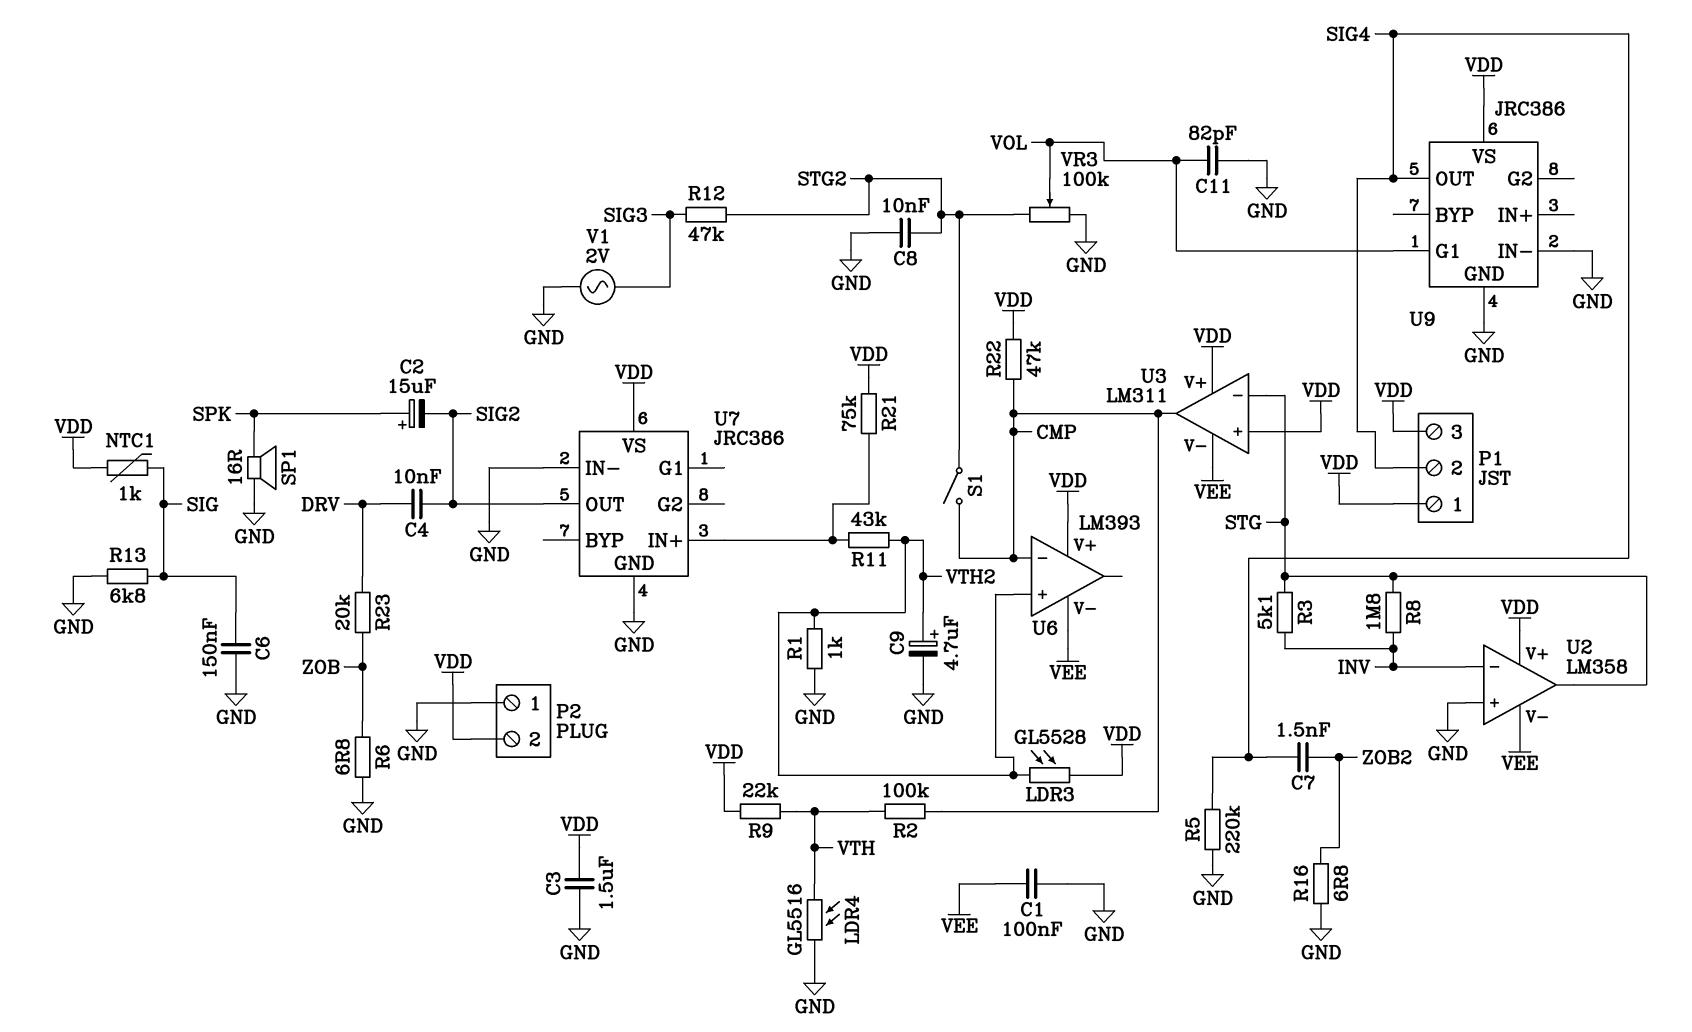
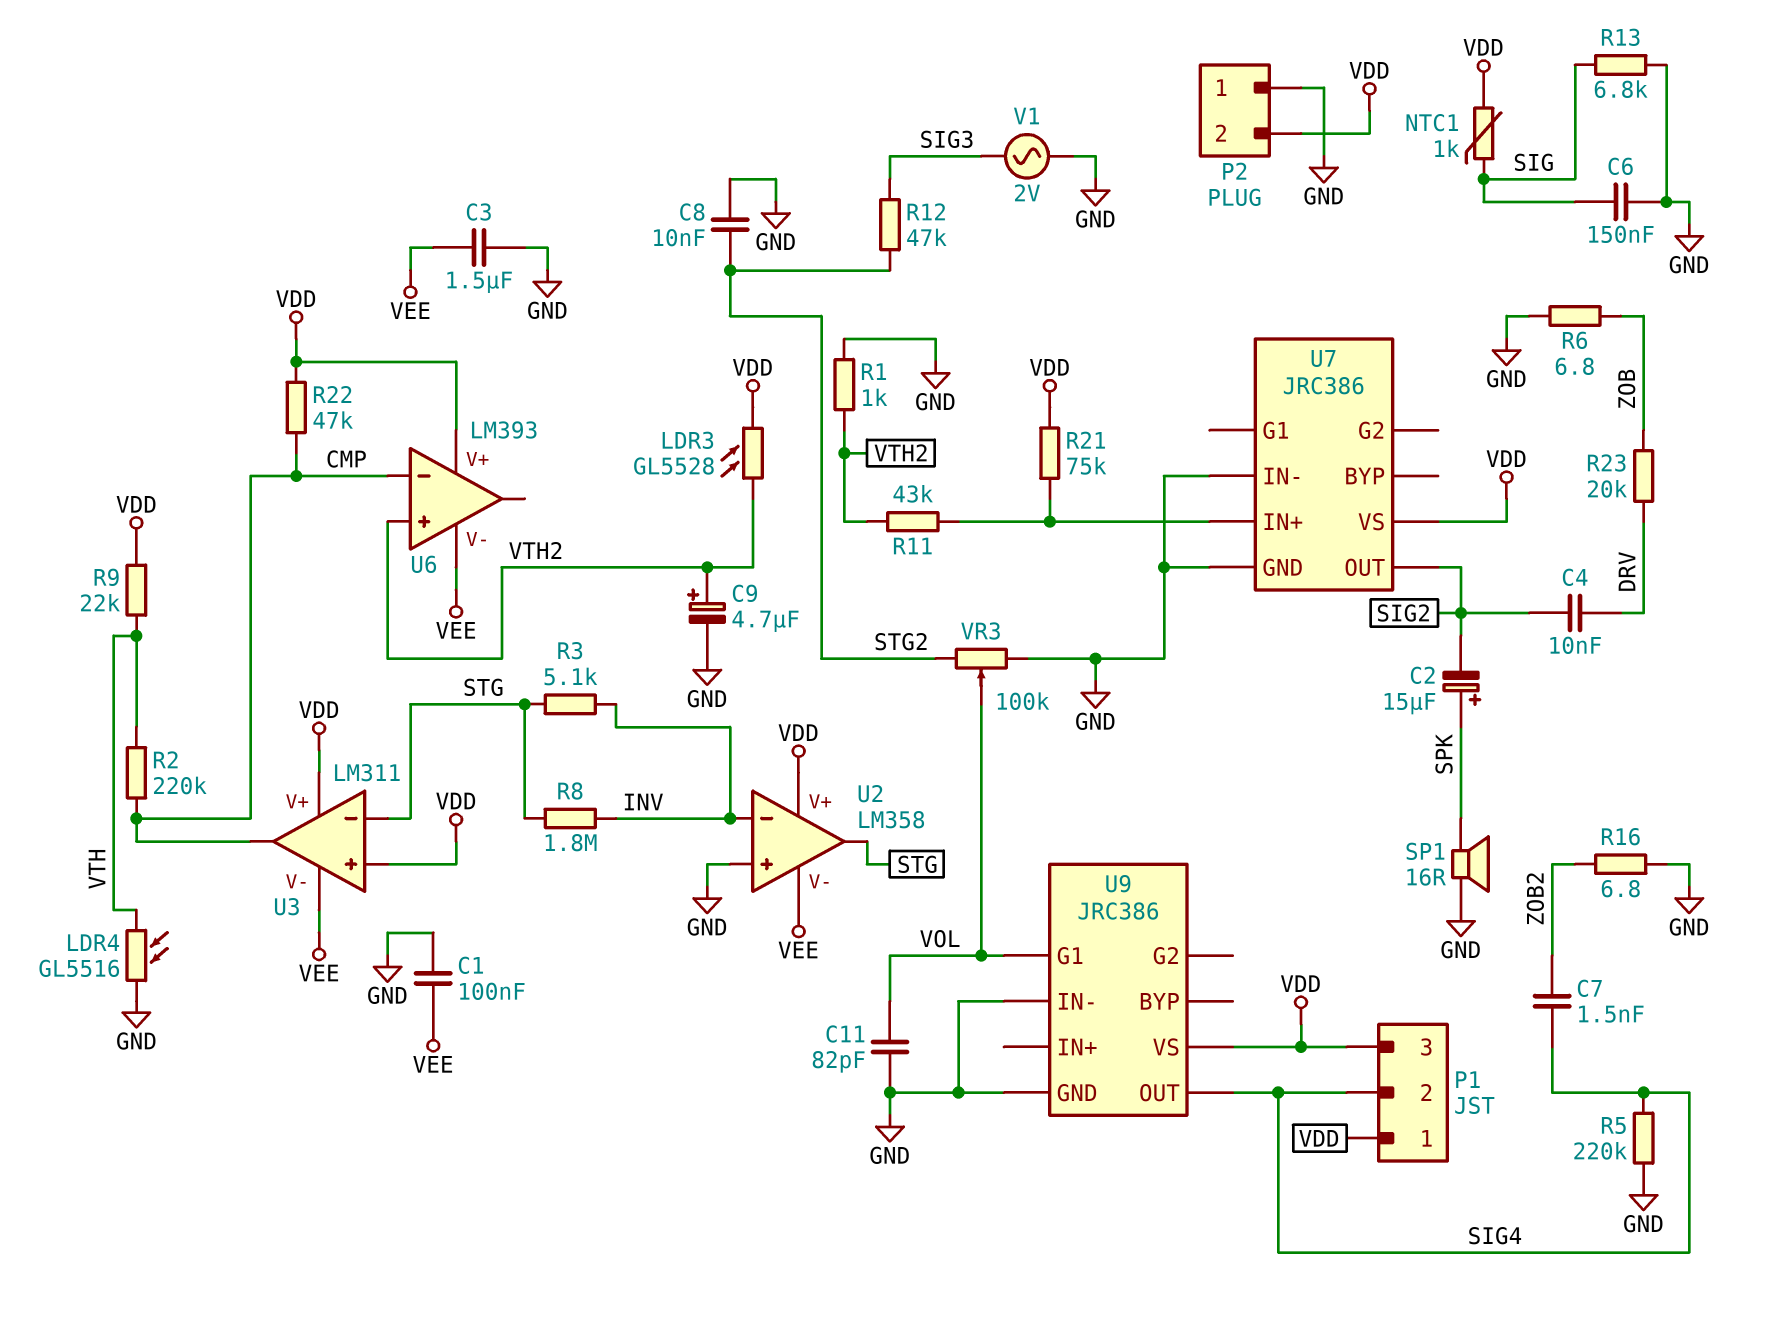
C3: 1.5uF (GND, VDD) -> 1.5uF (GND, VEE)
R2: 100k (CMP, VTH) -> 220k (CMP, VTH)
S1: switch (CMP, STG2) -> none

